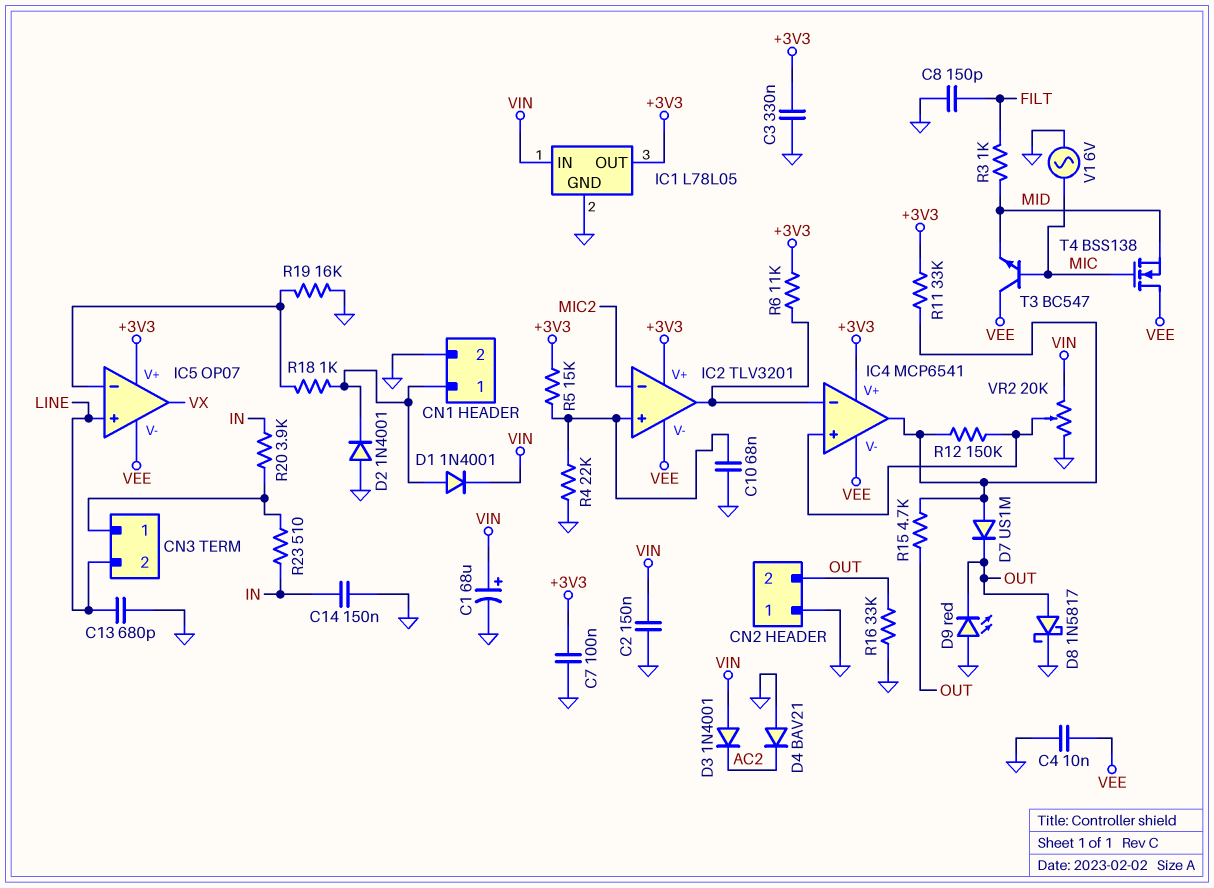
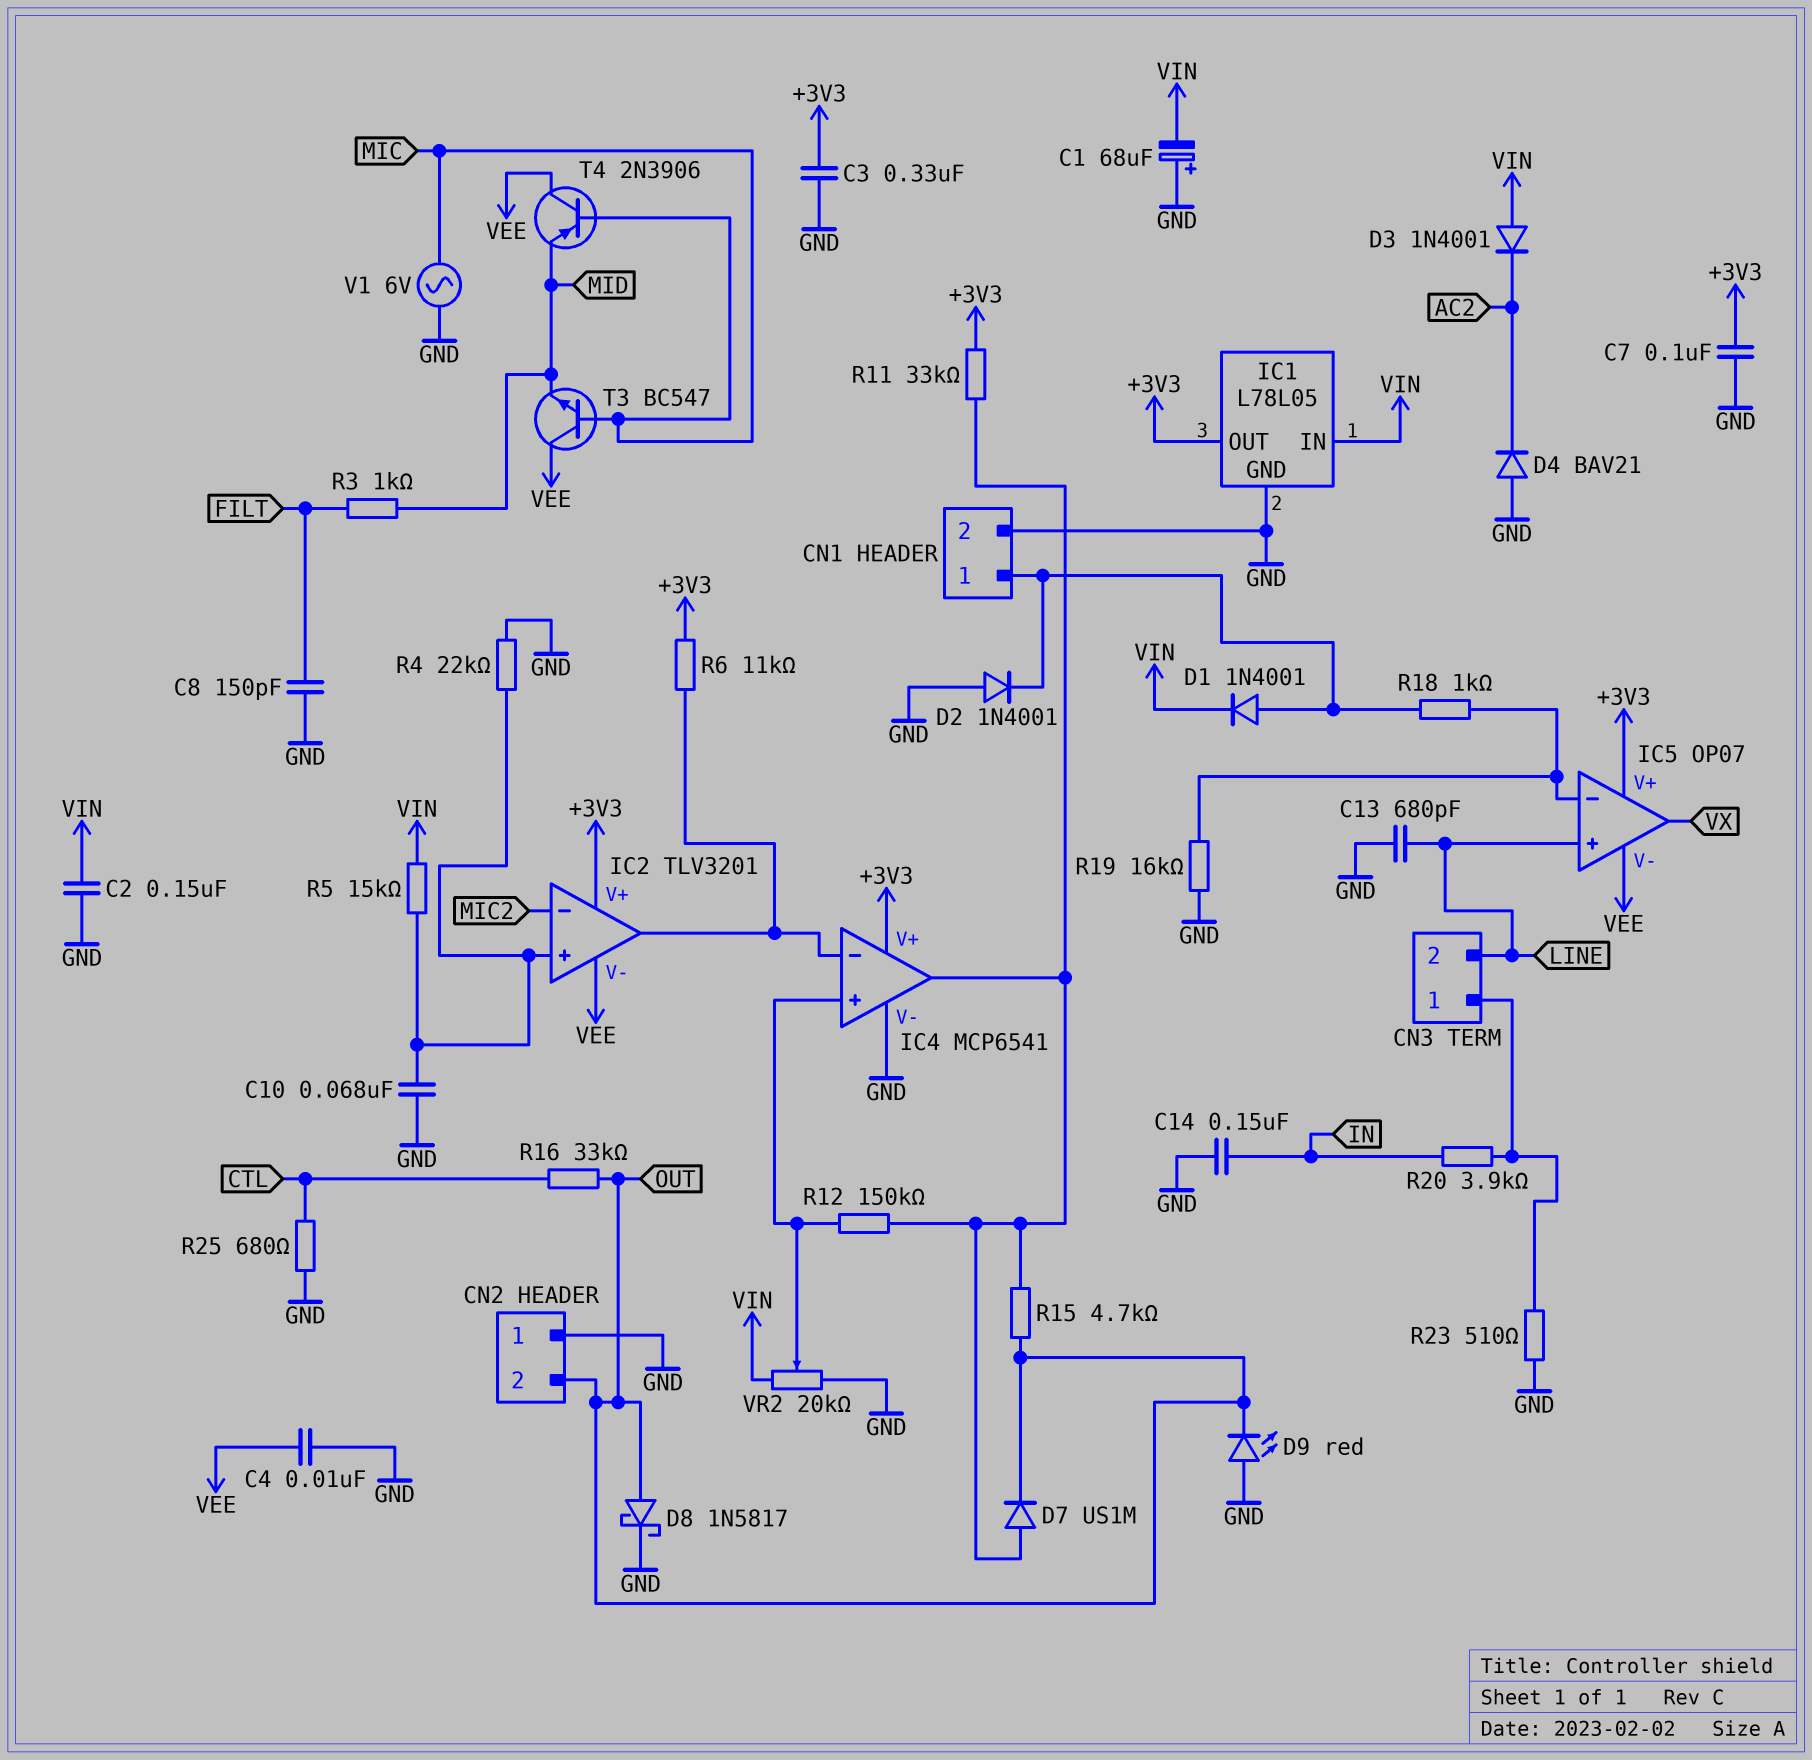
C1: 68uF (plus VIN, minus GND) -> 68uF (plus GND, minus VIN)
IC4 pin V-: VEE -> GND
R5: 15k (+3V3, IC2/in+) -> 15k (IC2/in+, VIN)
R16: 33k (GND, OUT) -> 33k (CTL, OUT)
R23: 510 (CN3/1, IN) -> 510 (CN3/1, GND)
R25: none -> 680 (CTL, GND)
T4: NMOS BSS138 (G MIC, D VEE, S MID) -> PNP 2N3906 (B MIC, C VEE, E MID)

